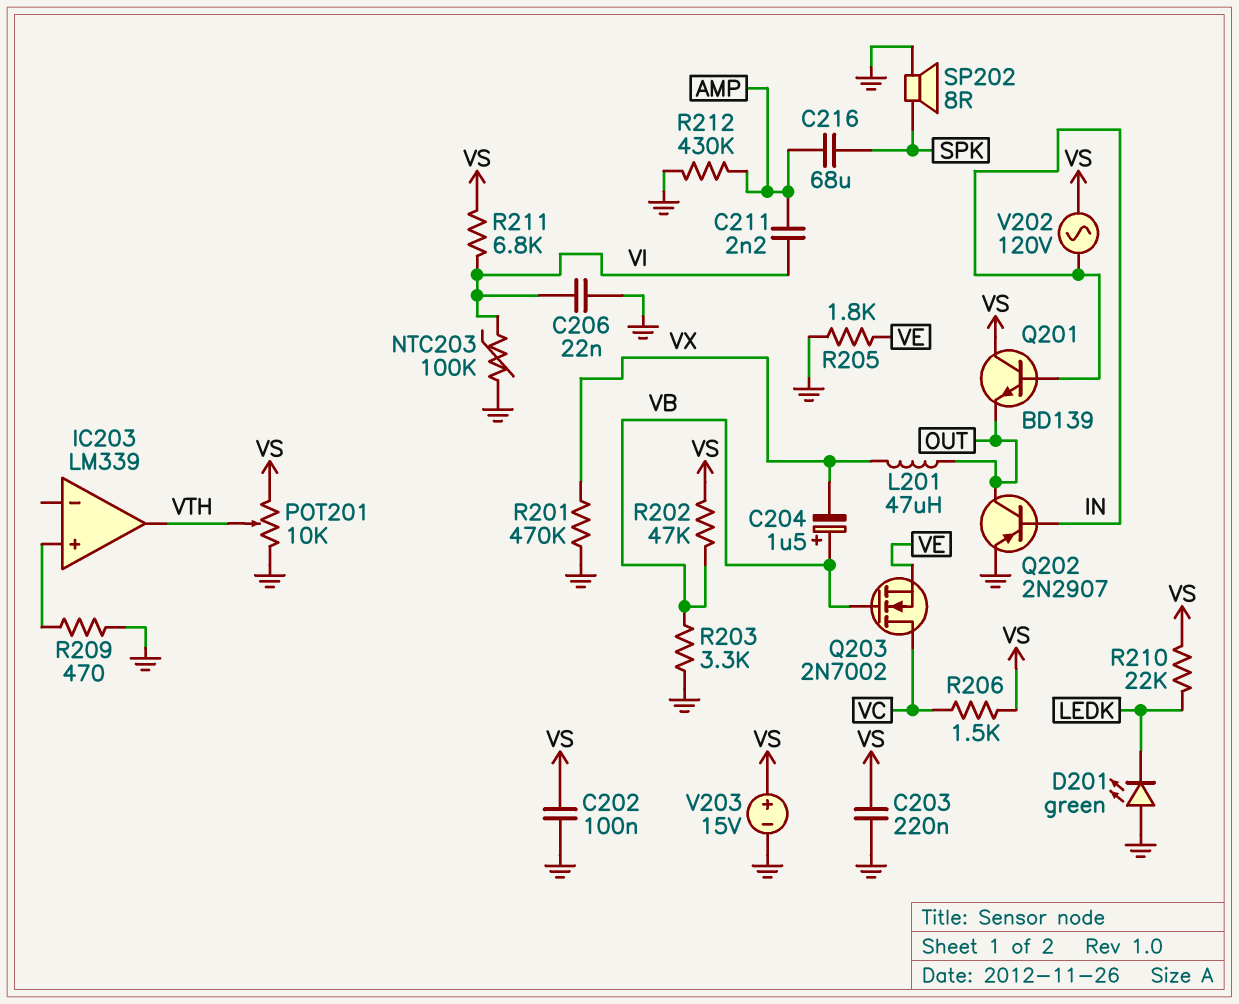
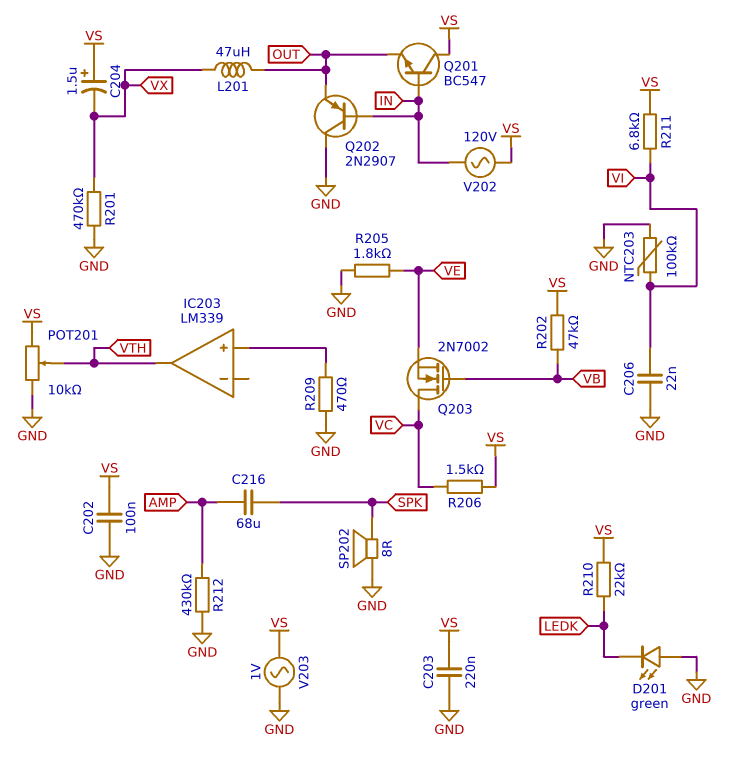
C204: 1.5uF (plus VB, minus VX) -> 1.5uF (plus VS, minus VX)
C211: 2.2nF (AMP, VI) -> none
Q201: NPN BD139 (B IN, C VS, E OUT) -> NPN BC547 (B IN, C VS, E OUT)
Q202: PNP 2N2907 (B IN, C OUT, E GND) -> PNP 2N2907 (B IN, C GND, E OUT)
R203: 3.3k (GND, VB) -> none
V203: 15V (plus VS, minus GND) -> AC 1V (GND, VS)

